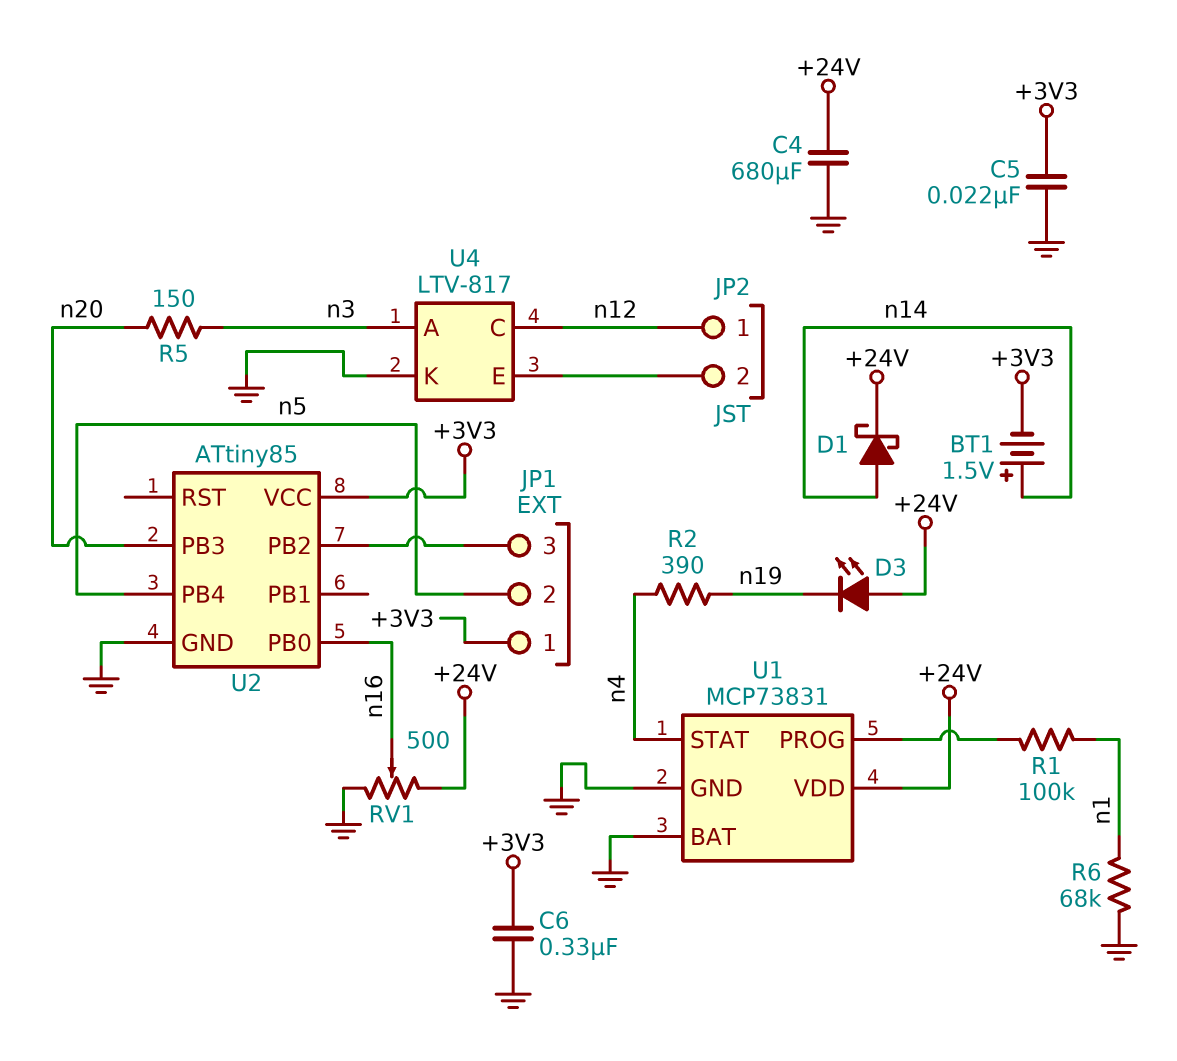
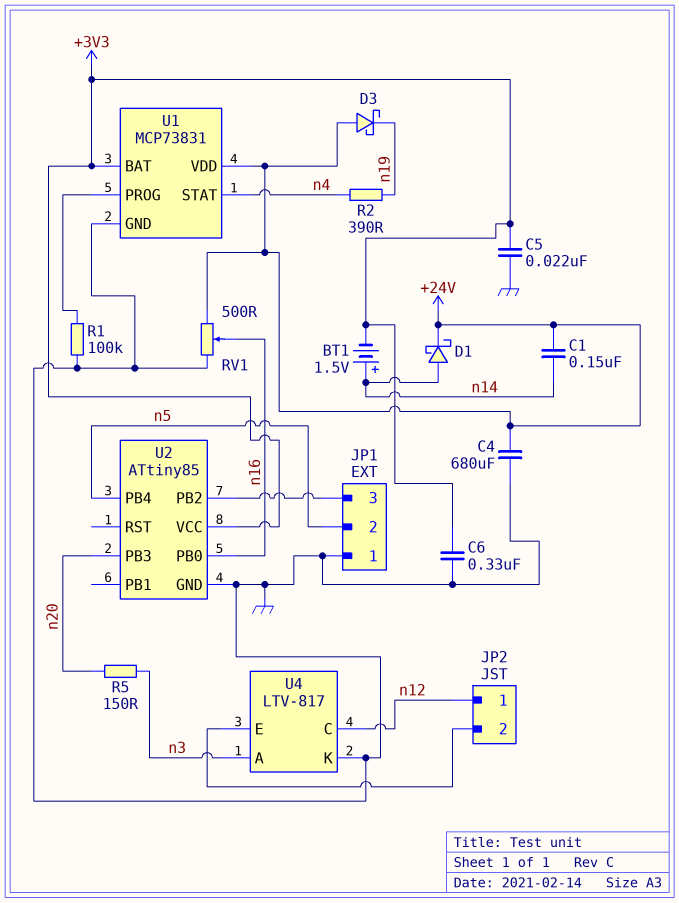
C1: none -> 150nF (+24V, n14)
D3: LED (A +24V, K n19) -> schottky (A +24V, K n19)
JP1 pin 1: +3V3 -> GND
R1: 100k (U1/PROG, n1) -> 100k (GND, U1/PROG)
R6: 68k (GND, n1) -> none
U1 pin BAT: GND -> +3V3

